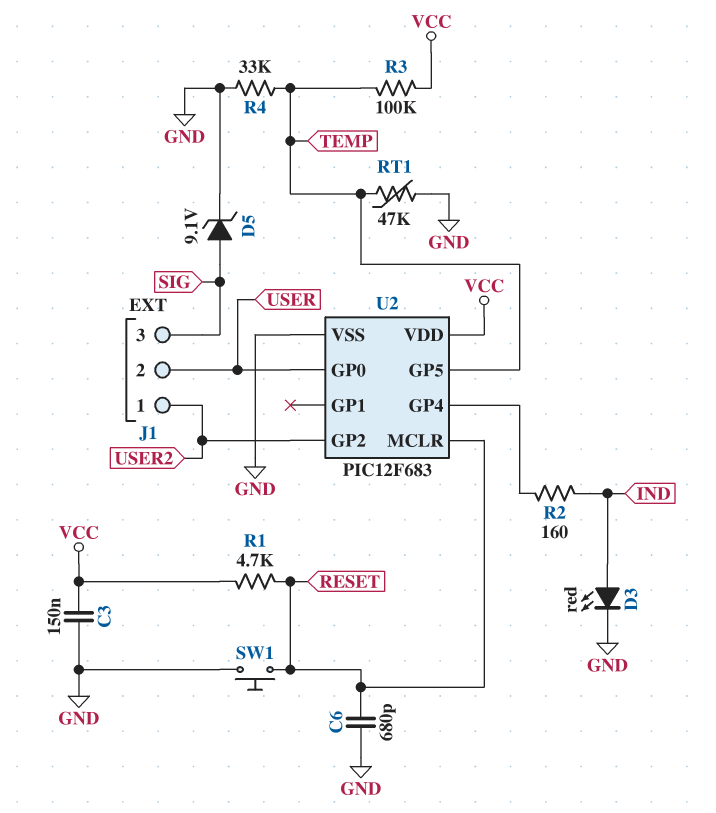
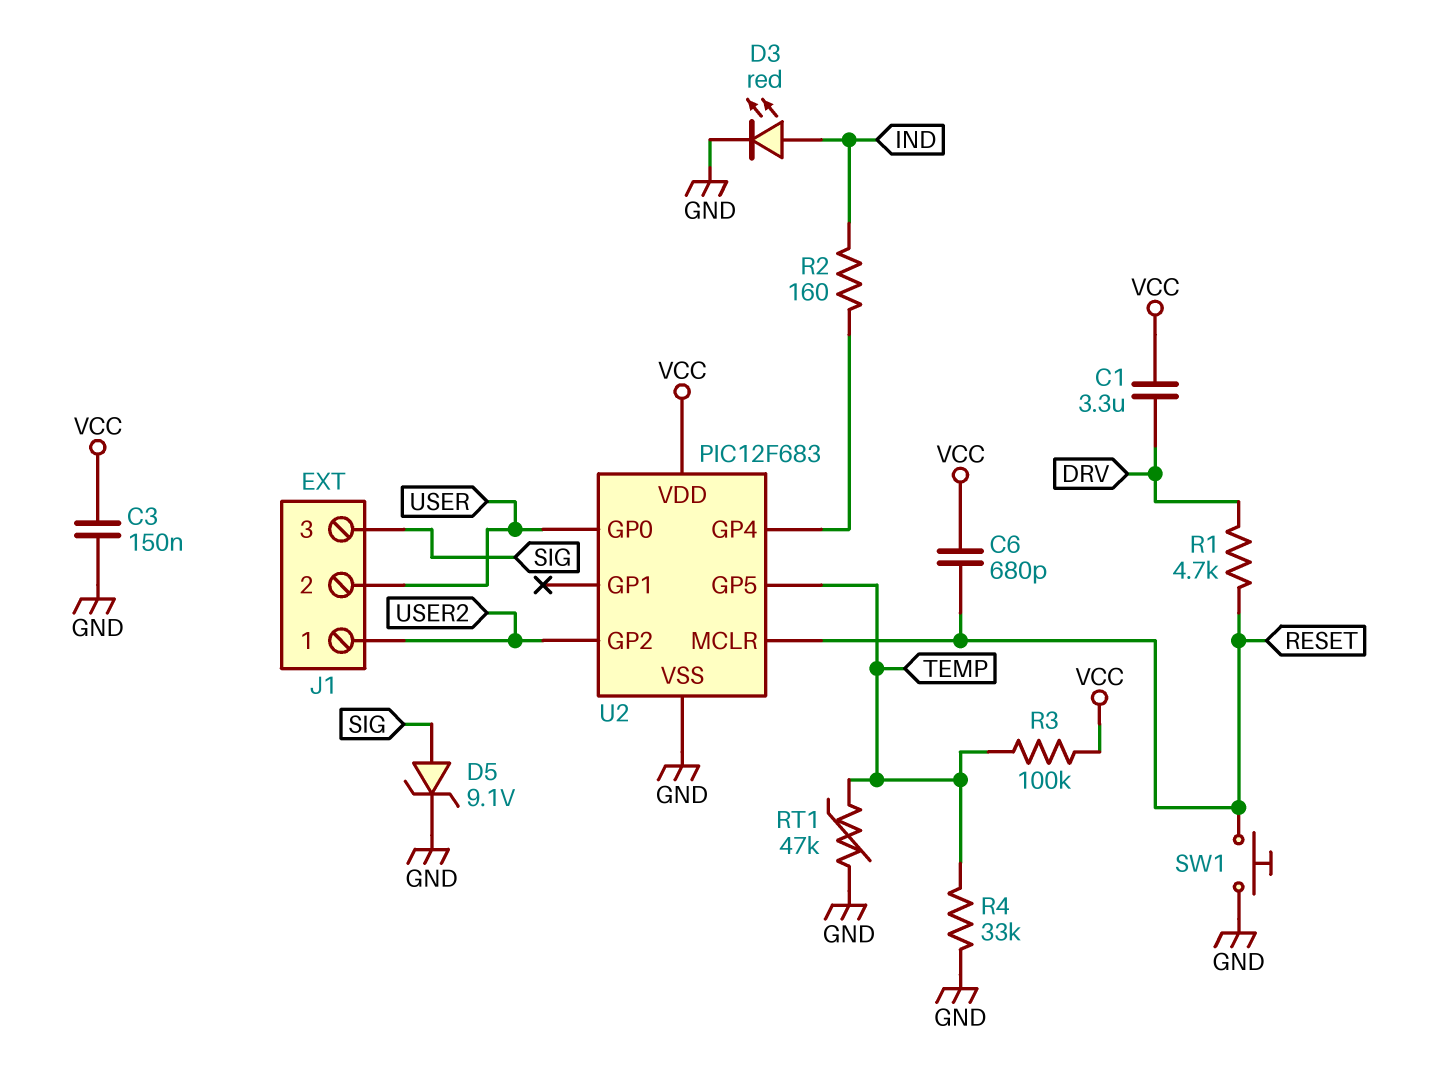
C1: none -> 3.3uF (DRV, VCC)
C6: 680pF (GND, RESET) -> 680pF (RESET, VCC)
R1: 4.7k (RESET, VCC) -> 4.7k (DRV, RESET)

